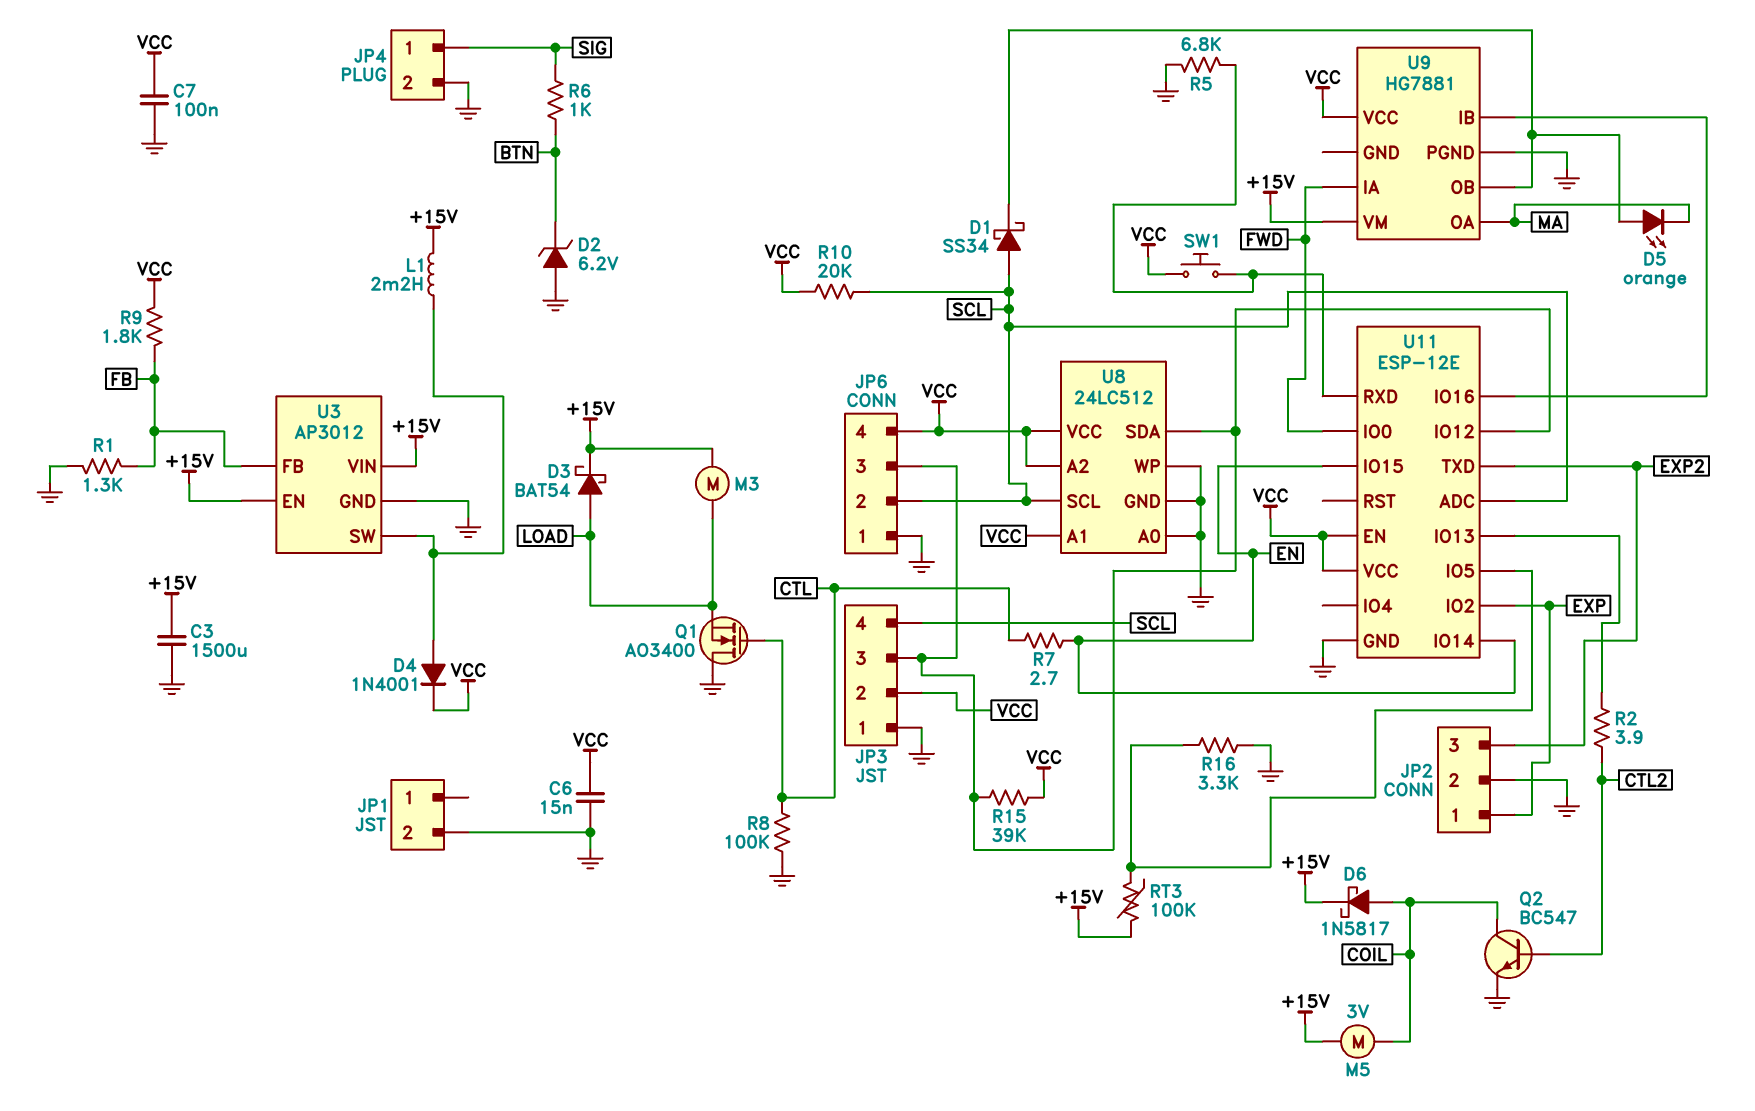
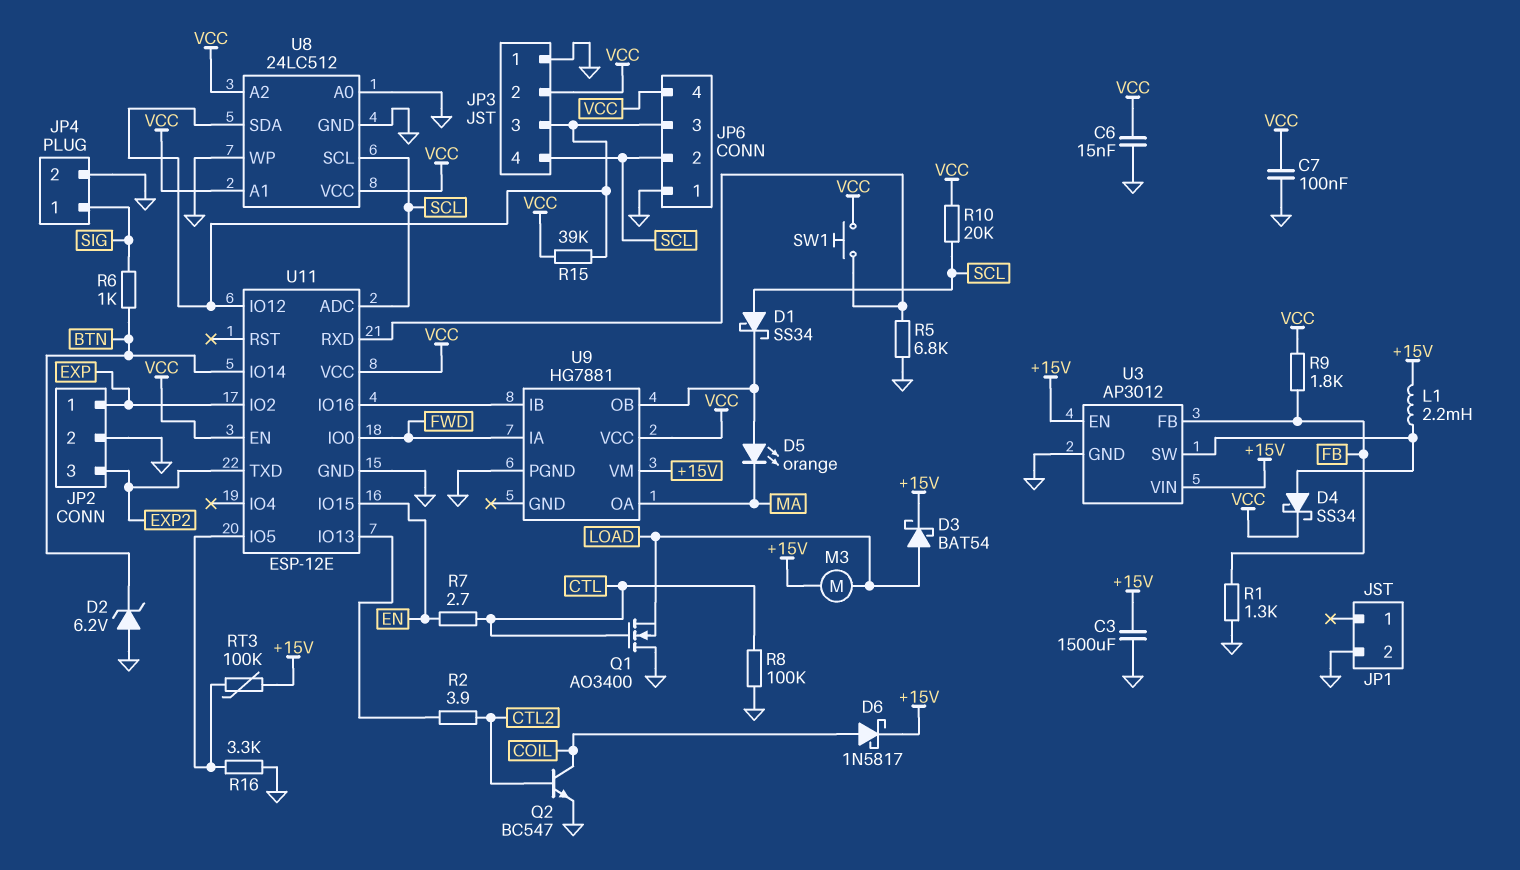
D4: diode 1N4001 (A U3/SW, K VCC) -> schottky SS34 (A U3/SW, K VCC)
M5: motor 3V (+15V, COIL) -> none
U11 pin IO14: EN -> BTN

